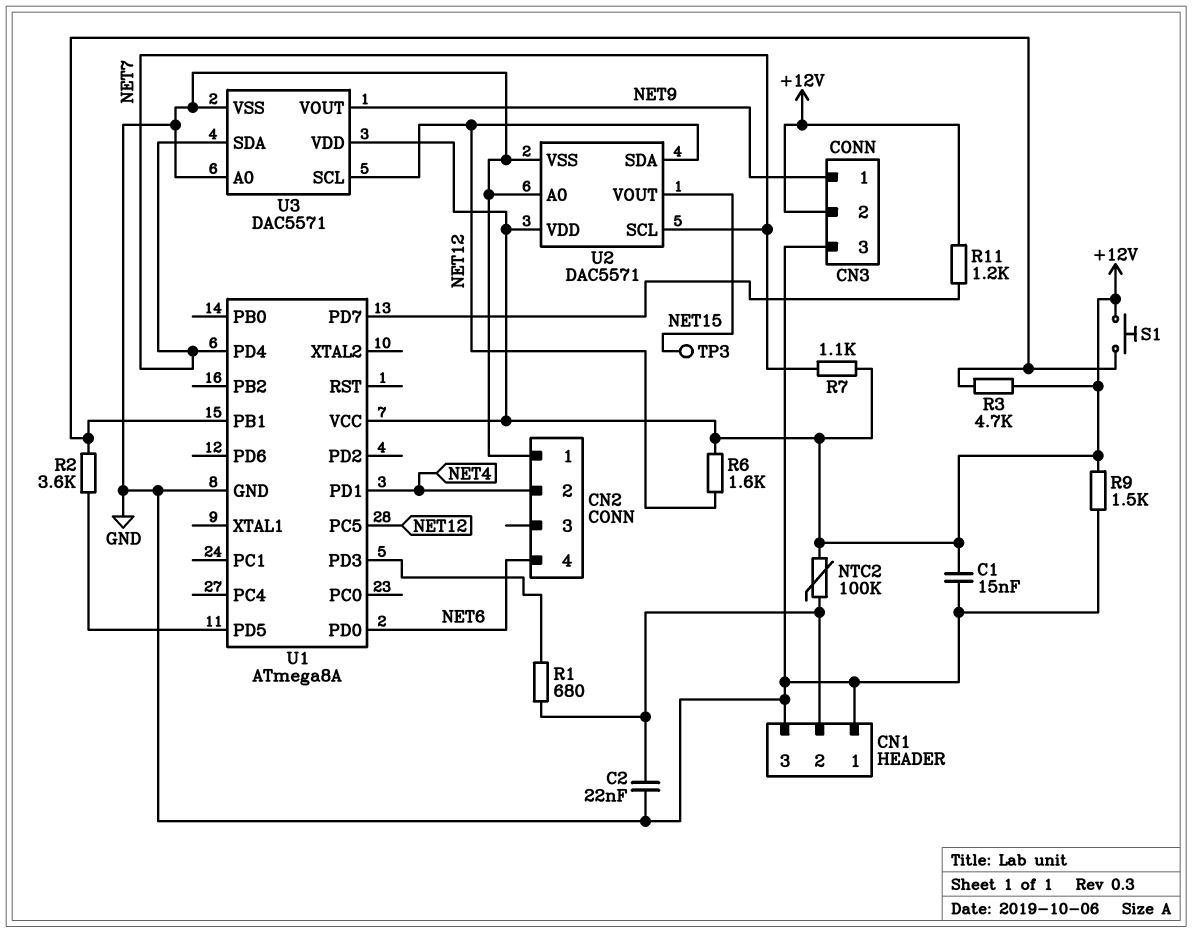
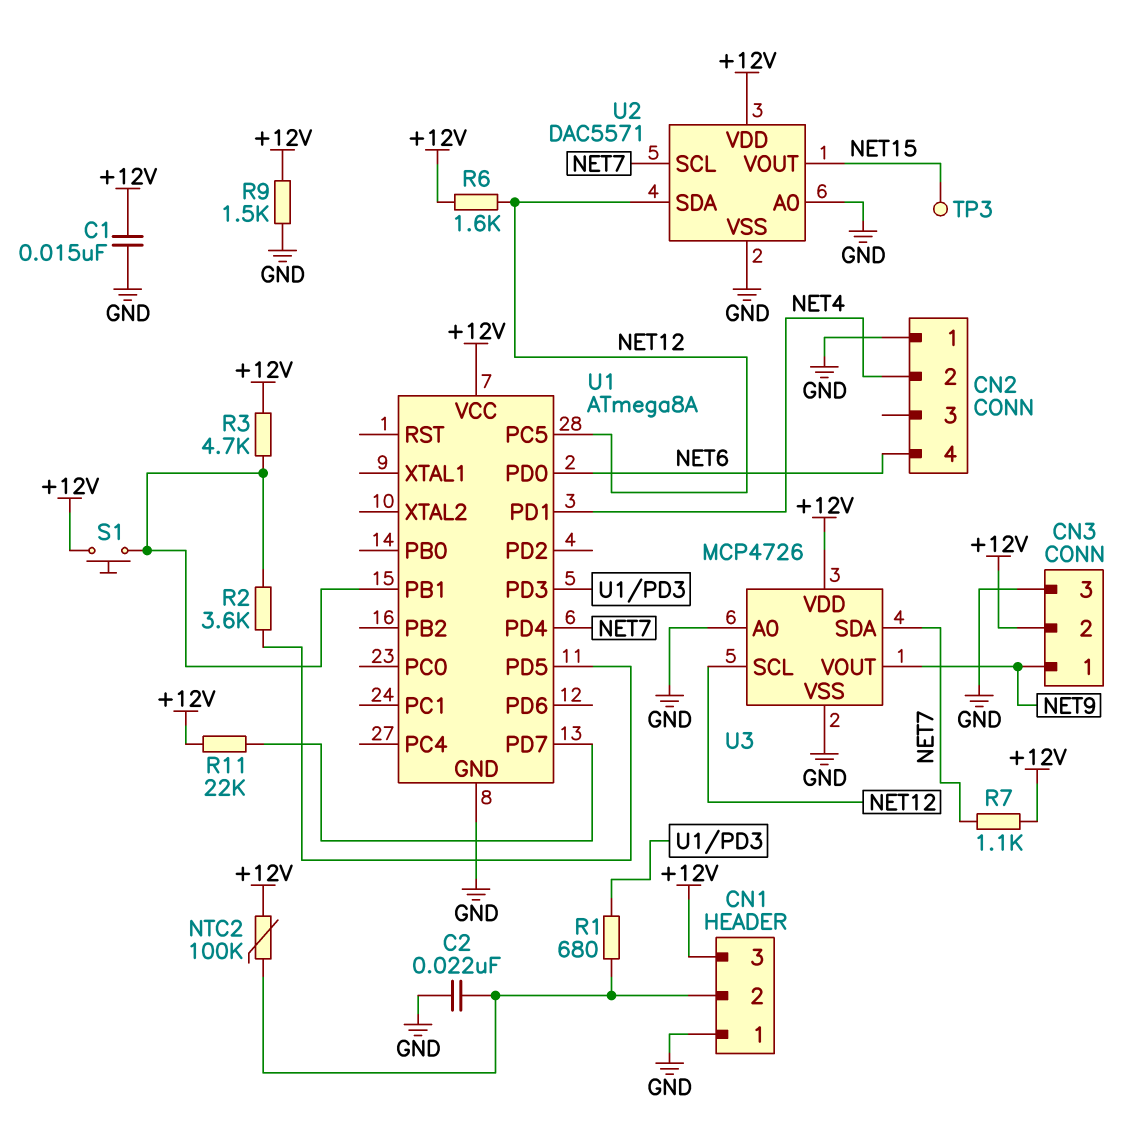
CN1 pin 3: GND -> +12V
R11: 1.2k (+12V, U1/PD7) -> 22k (+12V, U1/PD7)
U3: DAC5571 -> MCP4726

